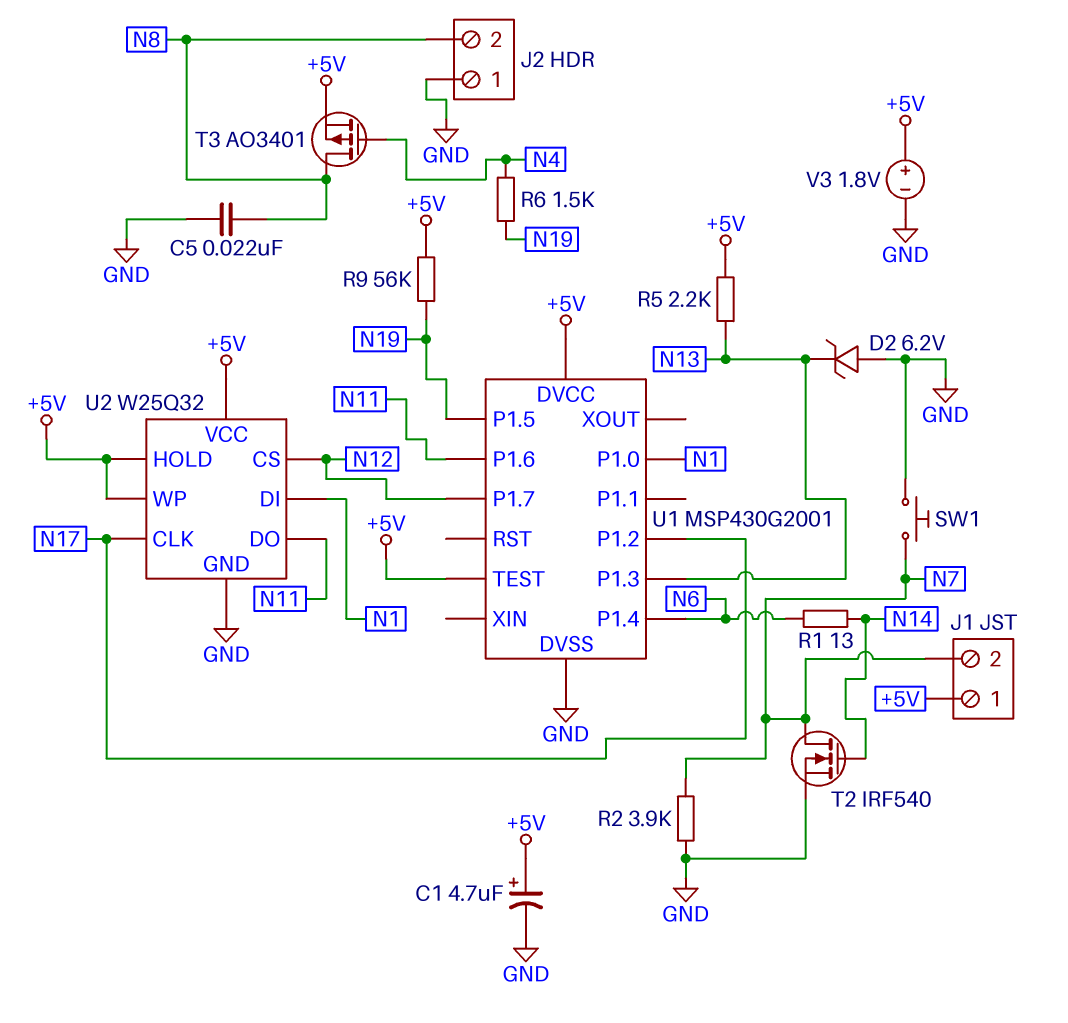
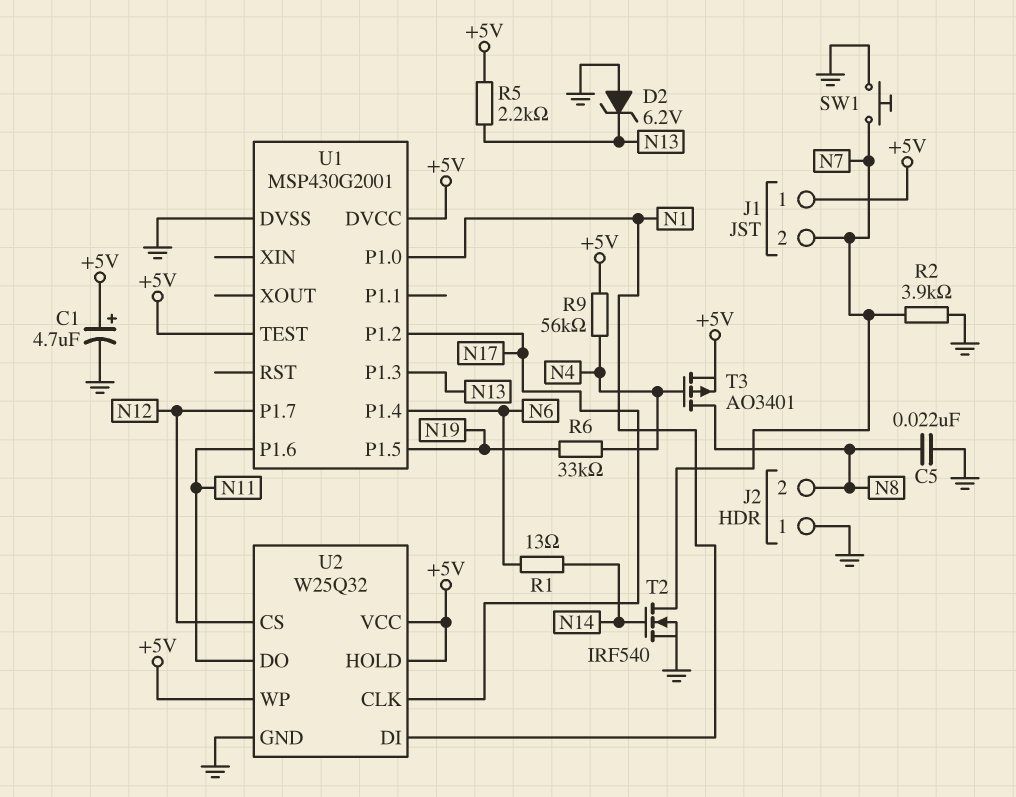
R6: 1.5k (N4, N19) -> 33k (N4, N19)
R9: 56k (+5V, N19) -> 56k (+5V, N4)
V3: 1.8V (plus +5V, minus GND) -> none

